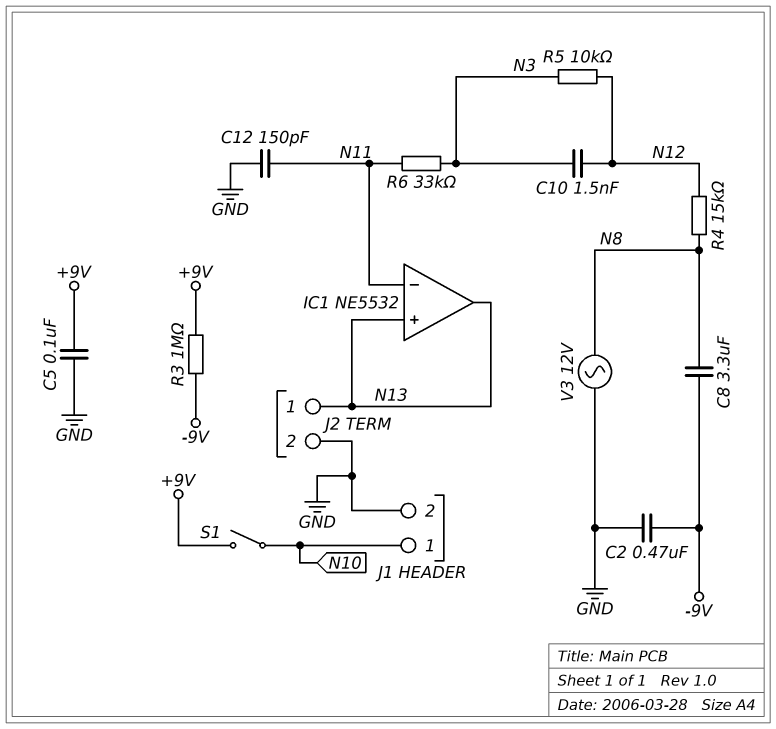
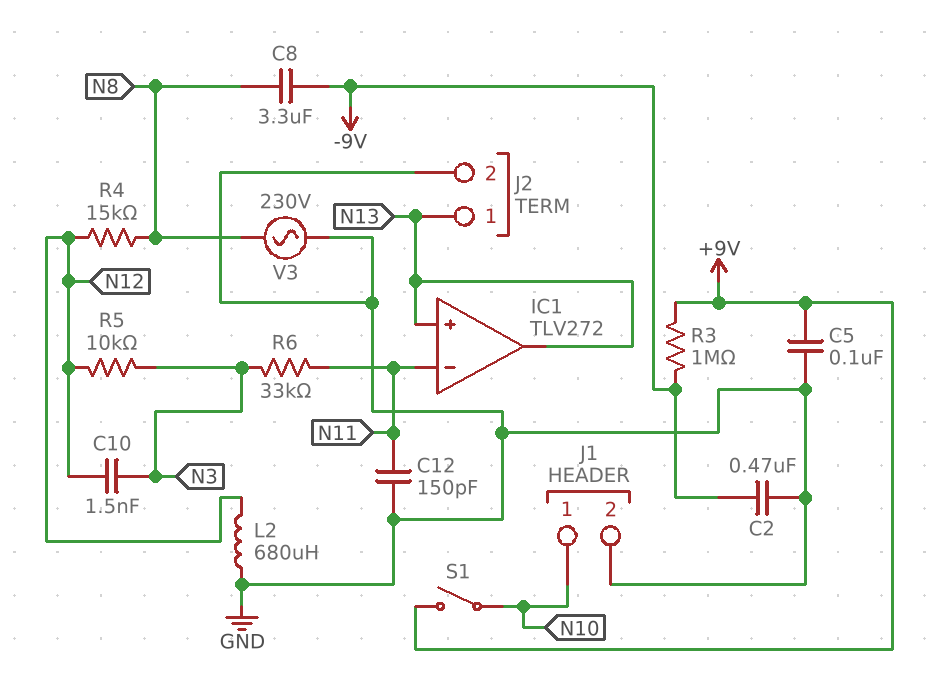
IC1: NE5532 -> TLV272
L2: none -> 680uH (GND, N12)
V3: AC 12V (GND, N8) -> AC 230V (GND, N8)

